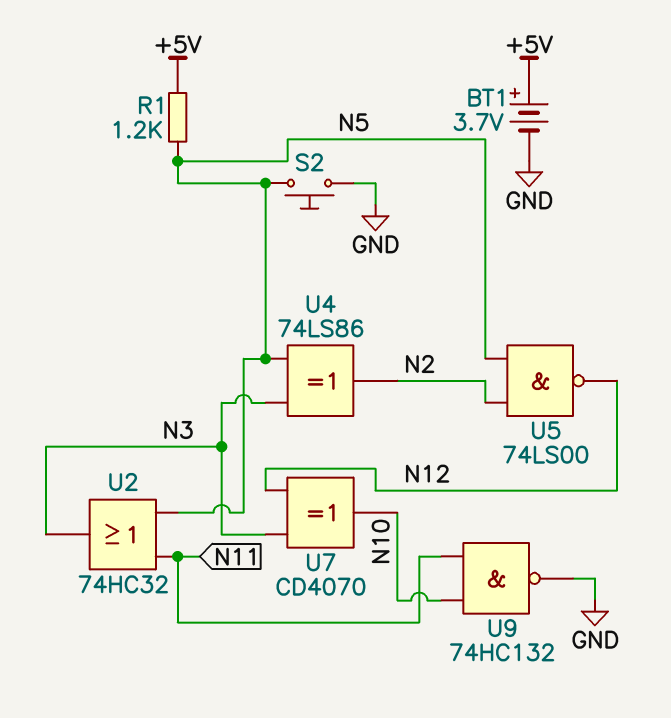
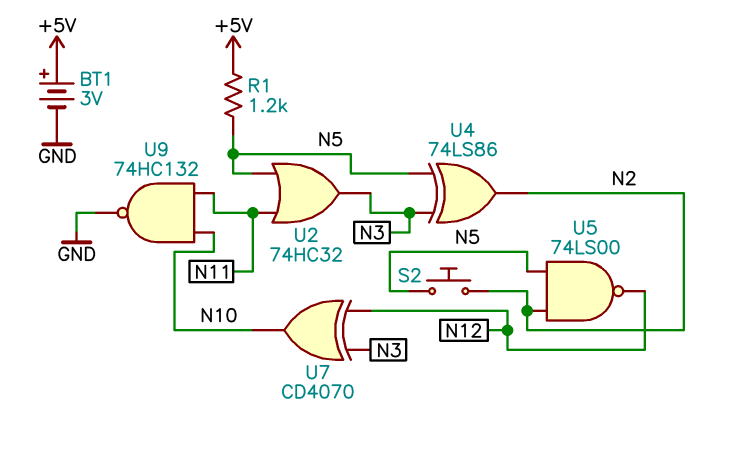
BT1: 3.7V (plus +5V, minus GND) -> 3V (plus +5V, minus GND)
S2: button (GND, N5) -> button (N2, N5)

